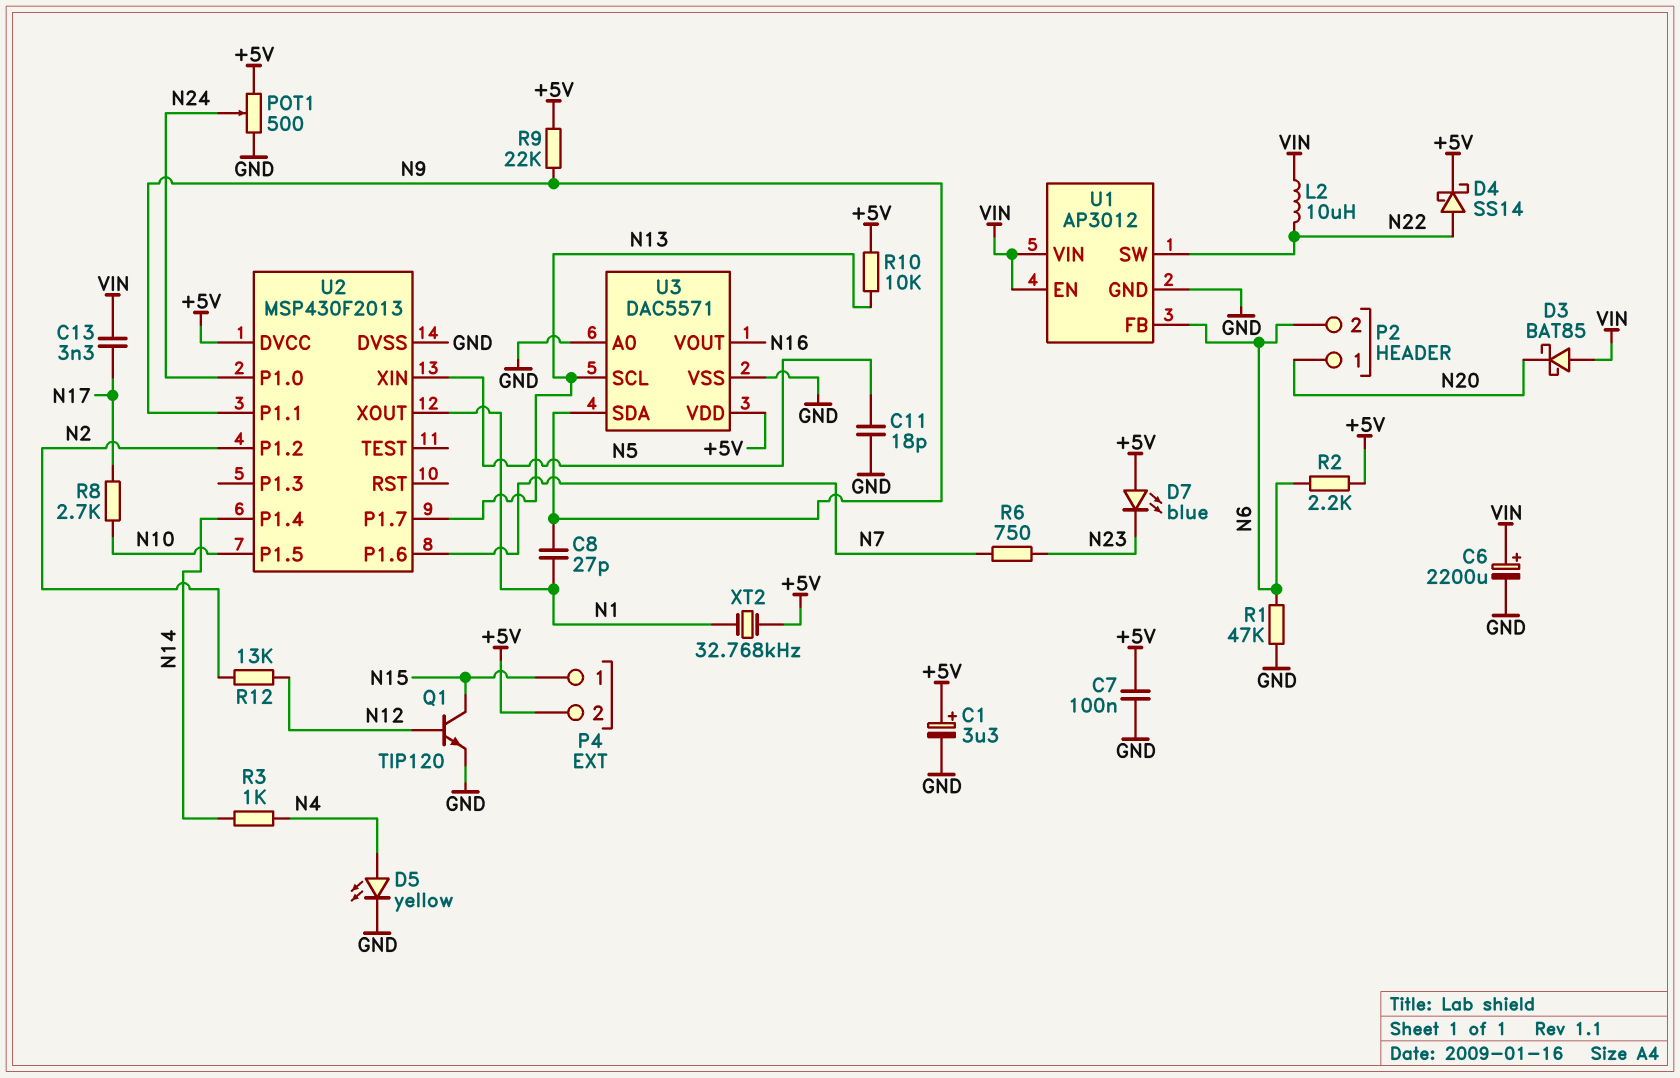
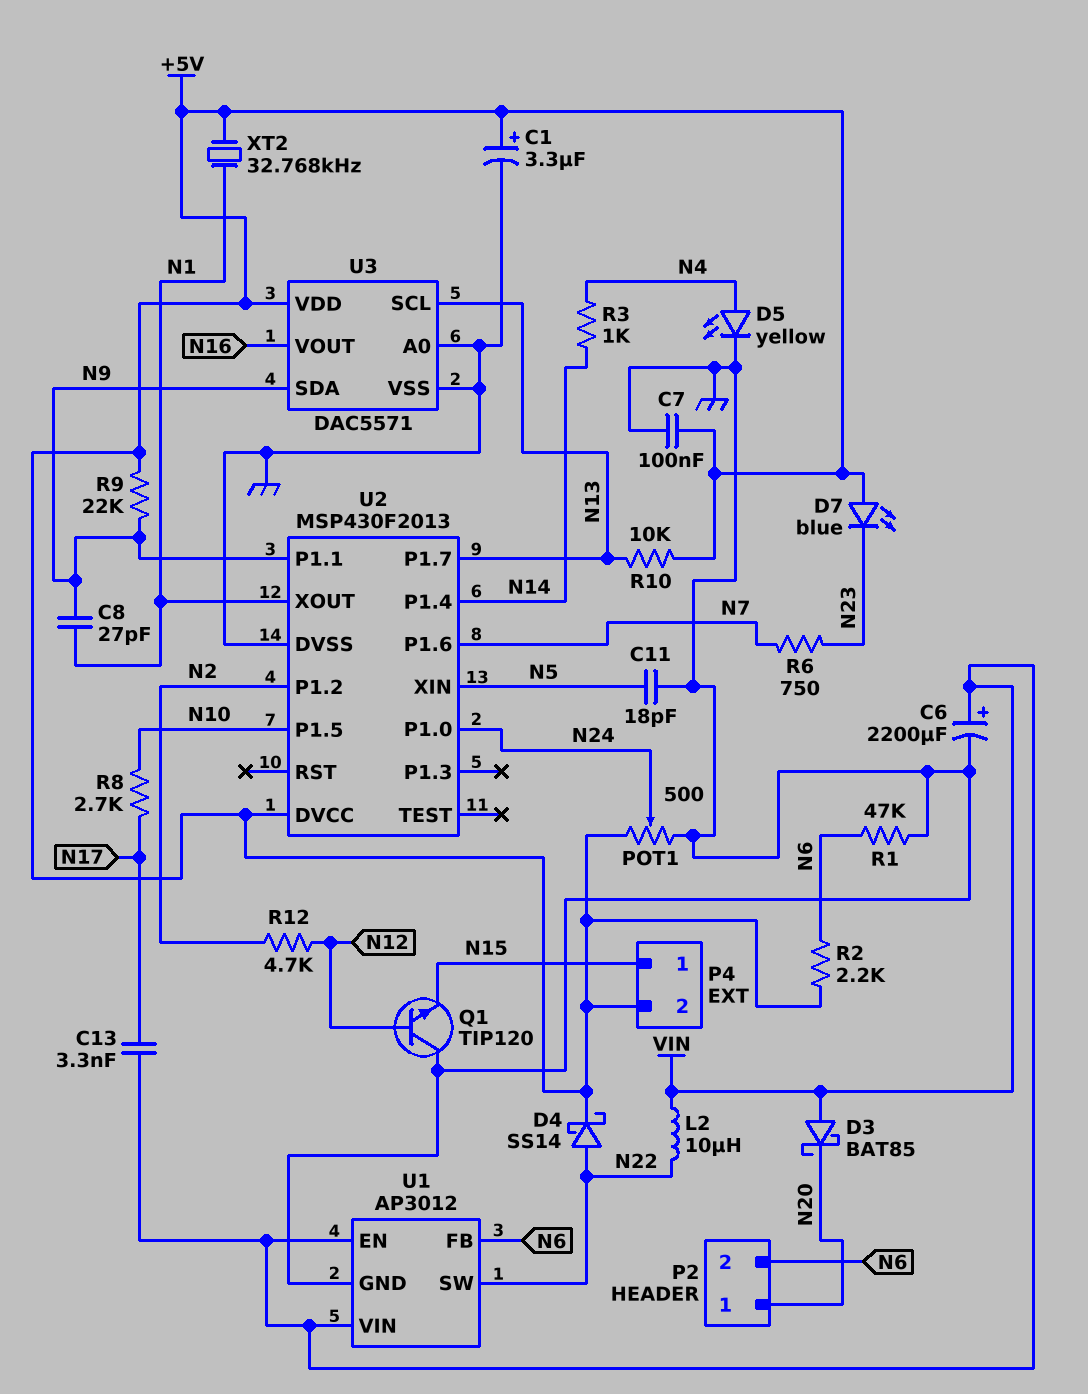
Q1: NPN TIP120 (B N12, C N15, E GND) -> NPN TIP120 (B N12, C GND, E N15)
R12: 13k (N2, N12) -> 4.7k (N2, N12)

